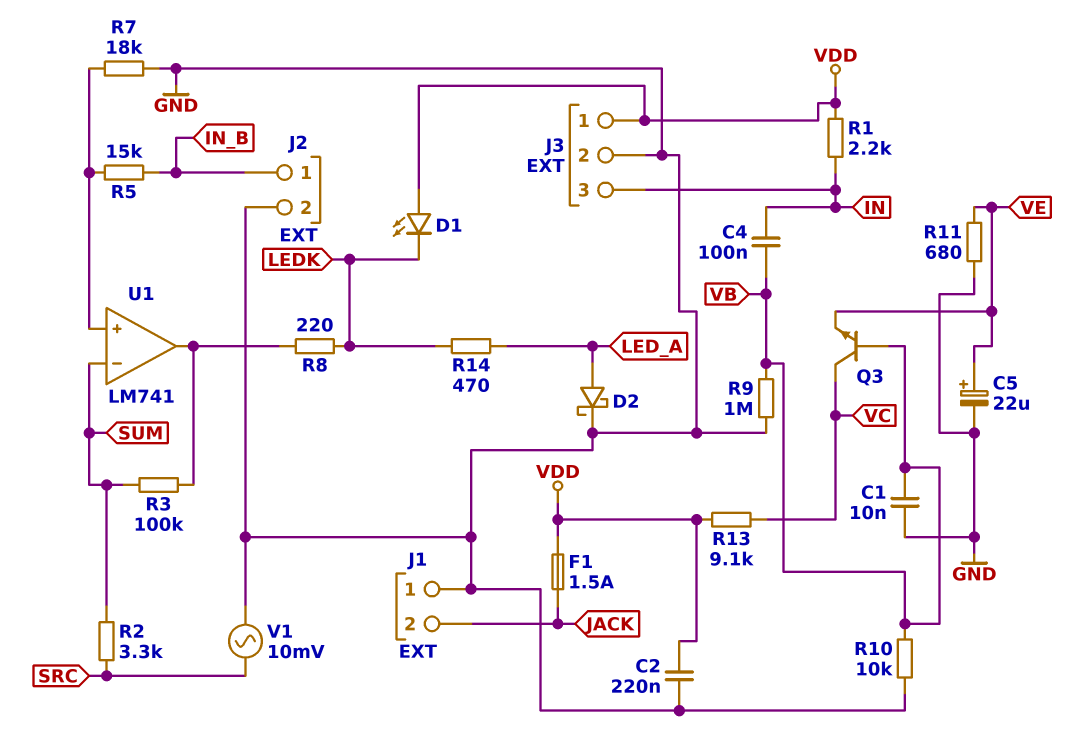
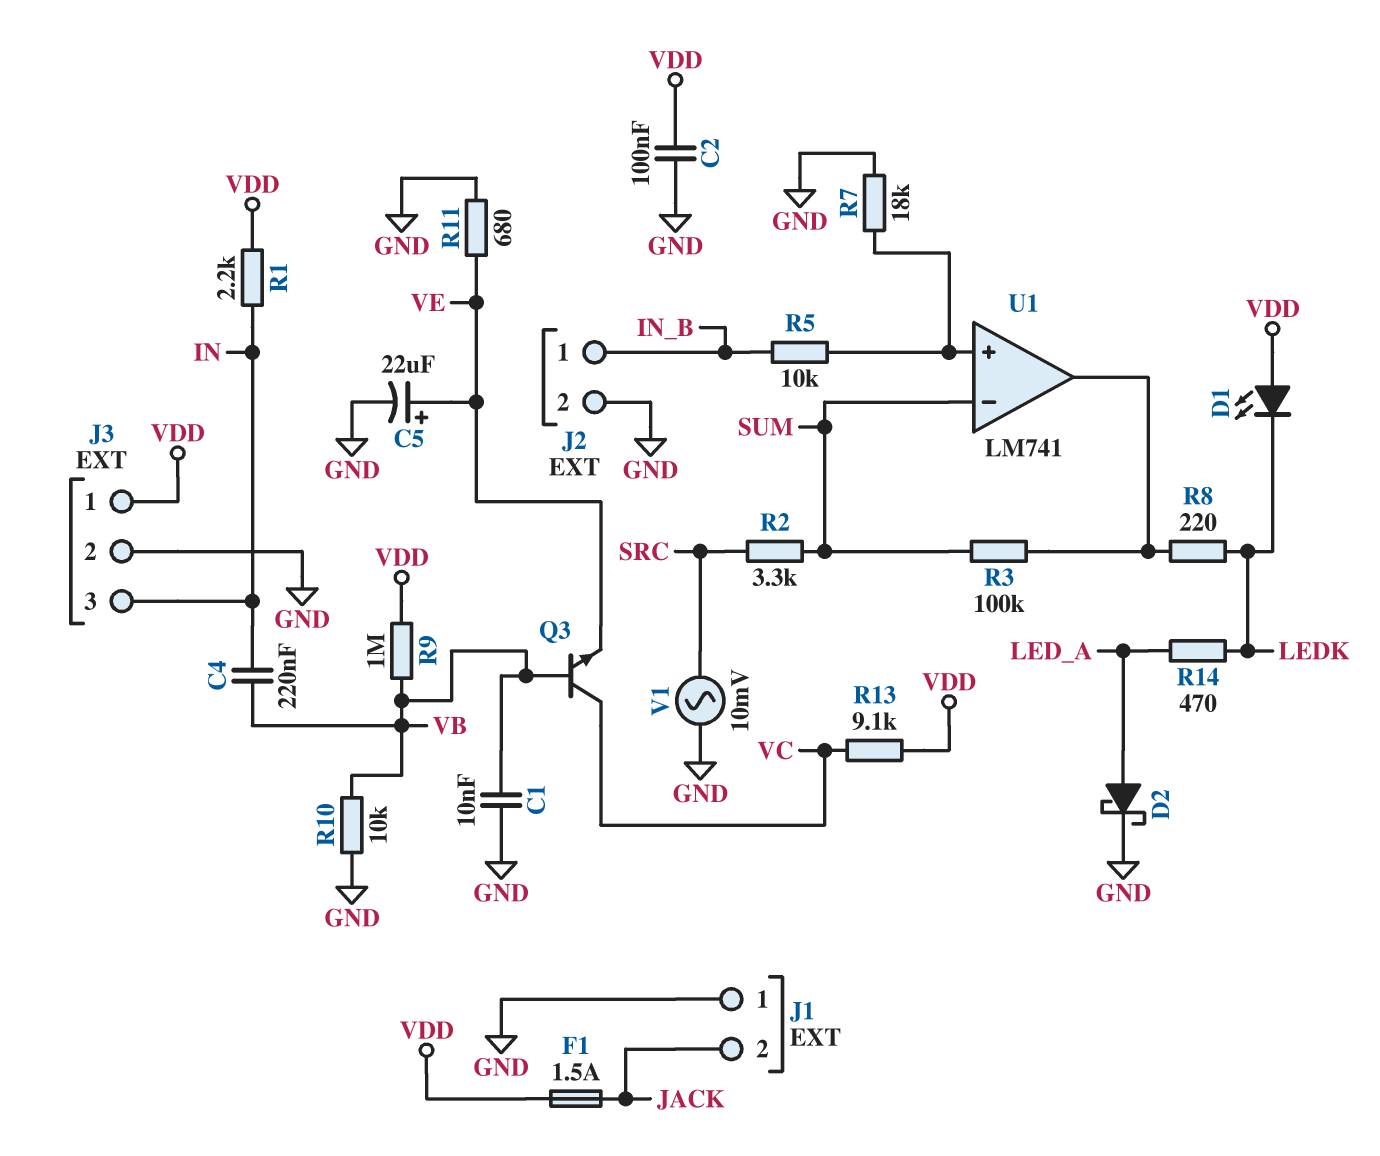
C2: 220nF (GND, VDD) -> 100nF (GND, VDD)
C4: 100nF (IN, VB) -> 220nF (IN, VB)
R5: 15k (IN_B, U1/in+) -> 10k (IN_B, U1/in+)
R9: 1M (GND, VB) -> 1M (VB, VDD)

